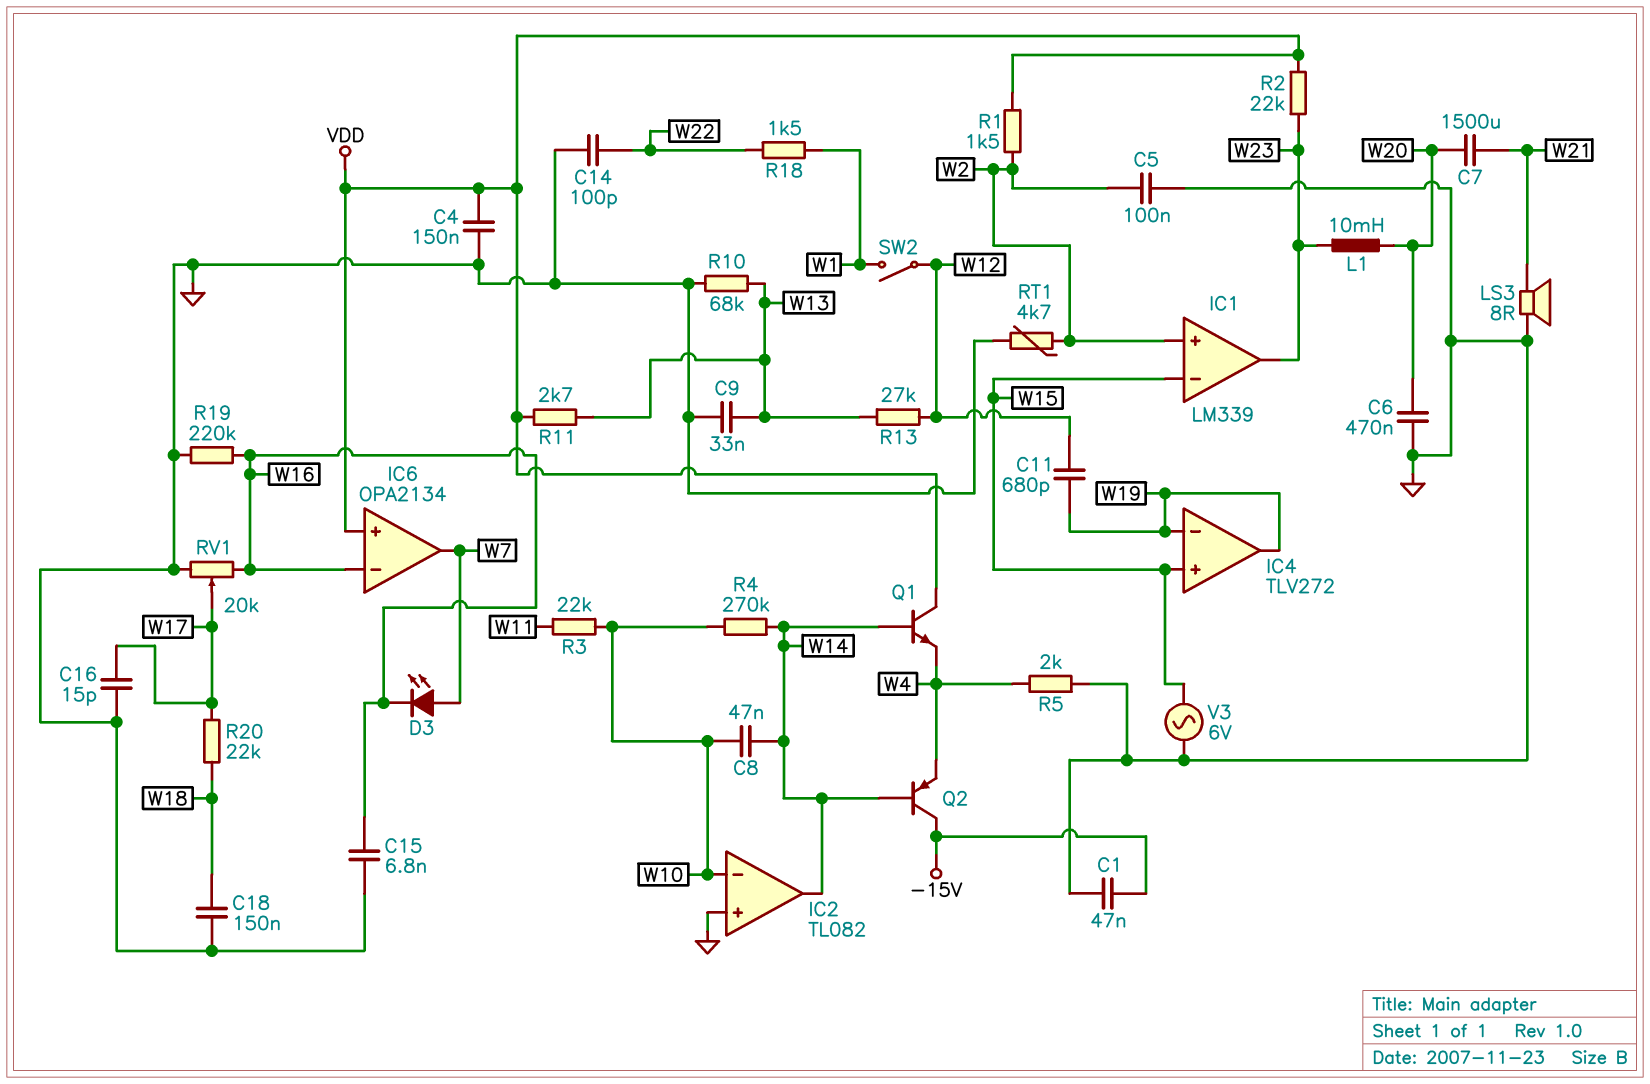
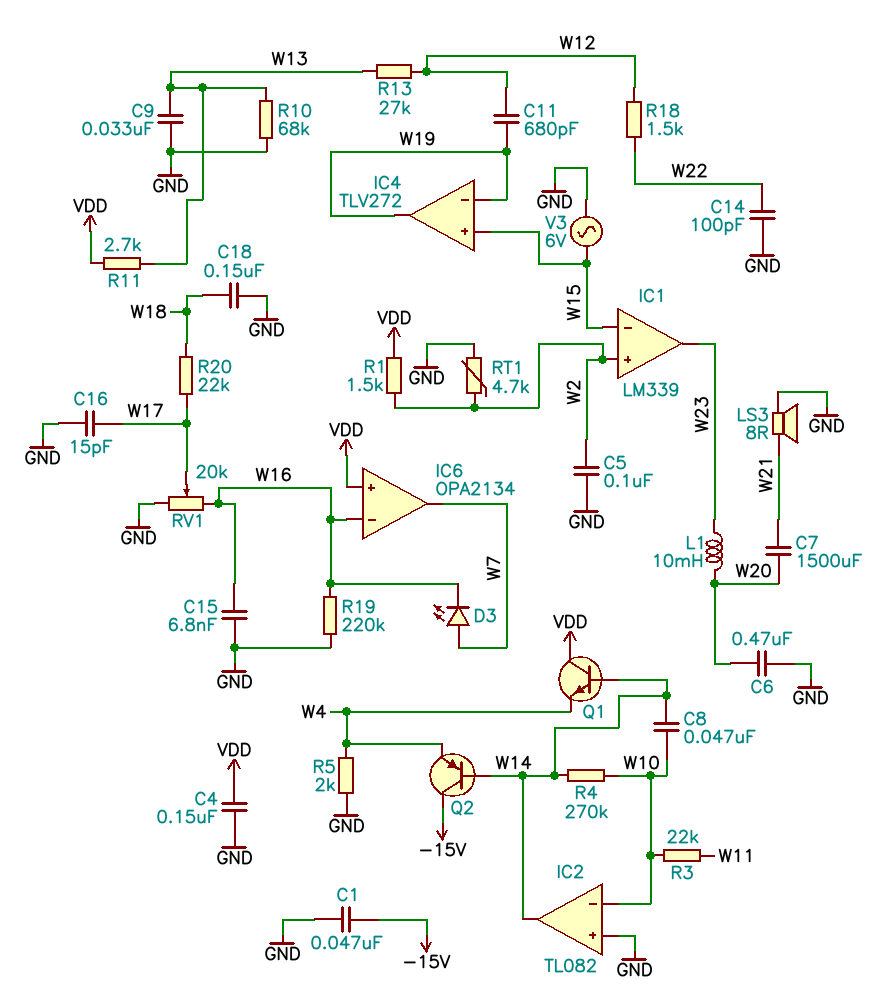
R2: 22k (VDD, W23) -> none
R18: 1.5k (W1, W22) -> 1.5k (W12, W22)
SW2: switch (W1, W12) -> none

